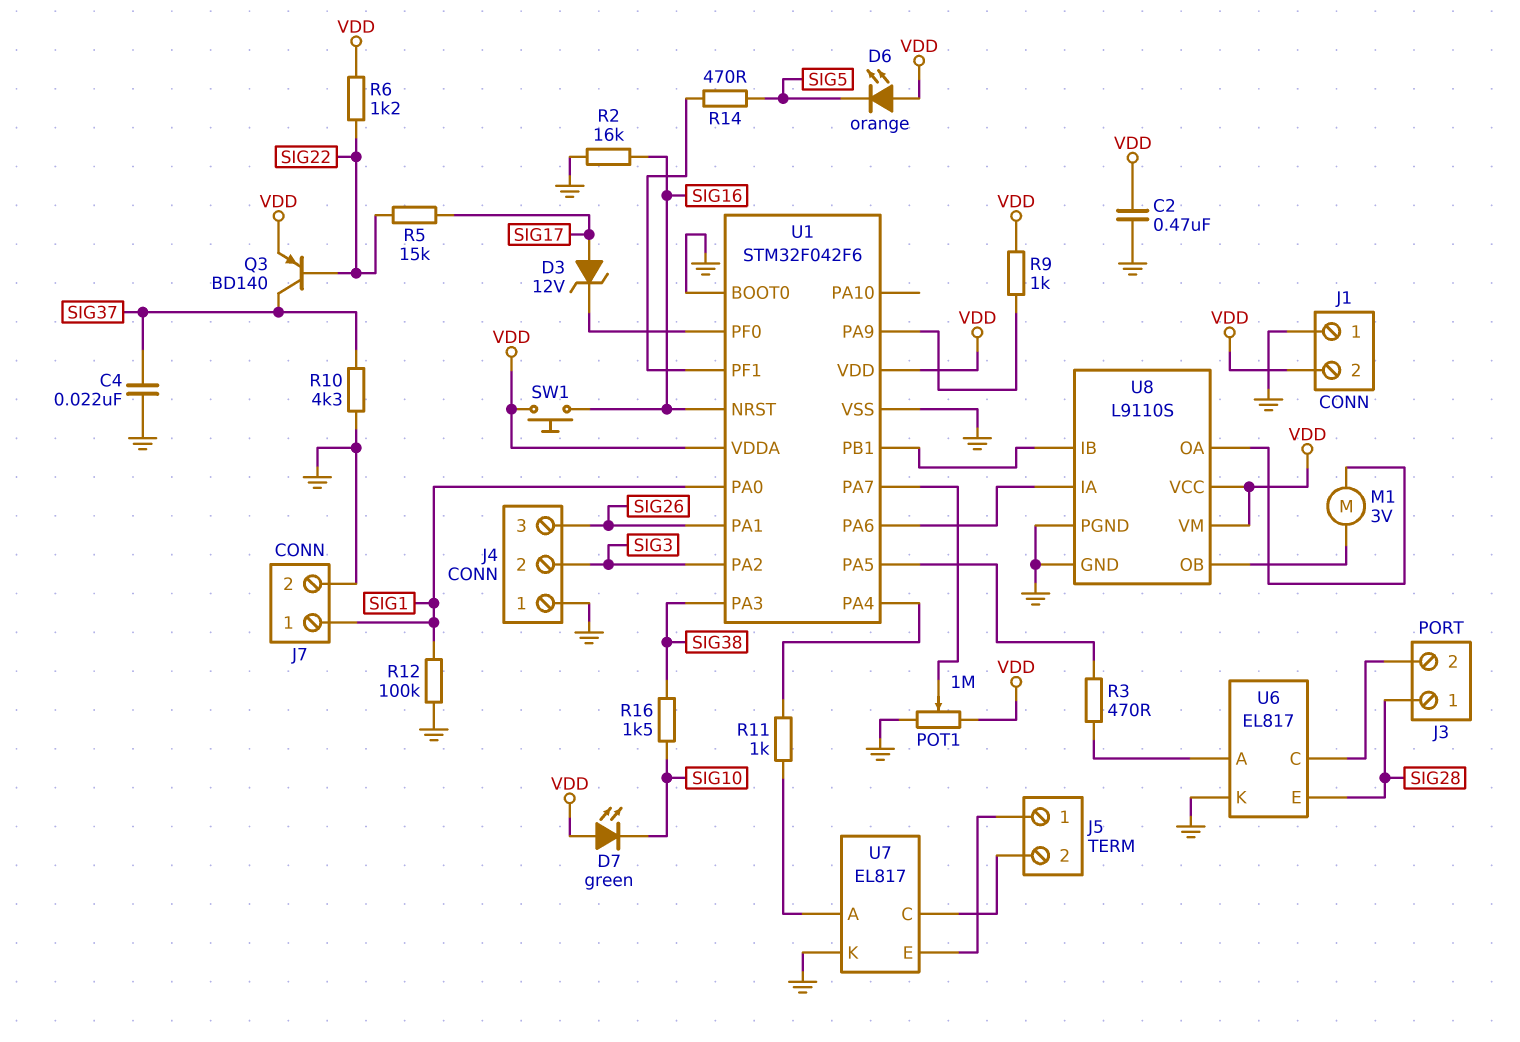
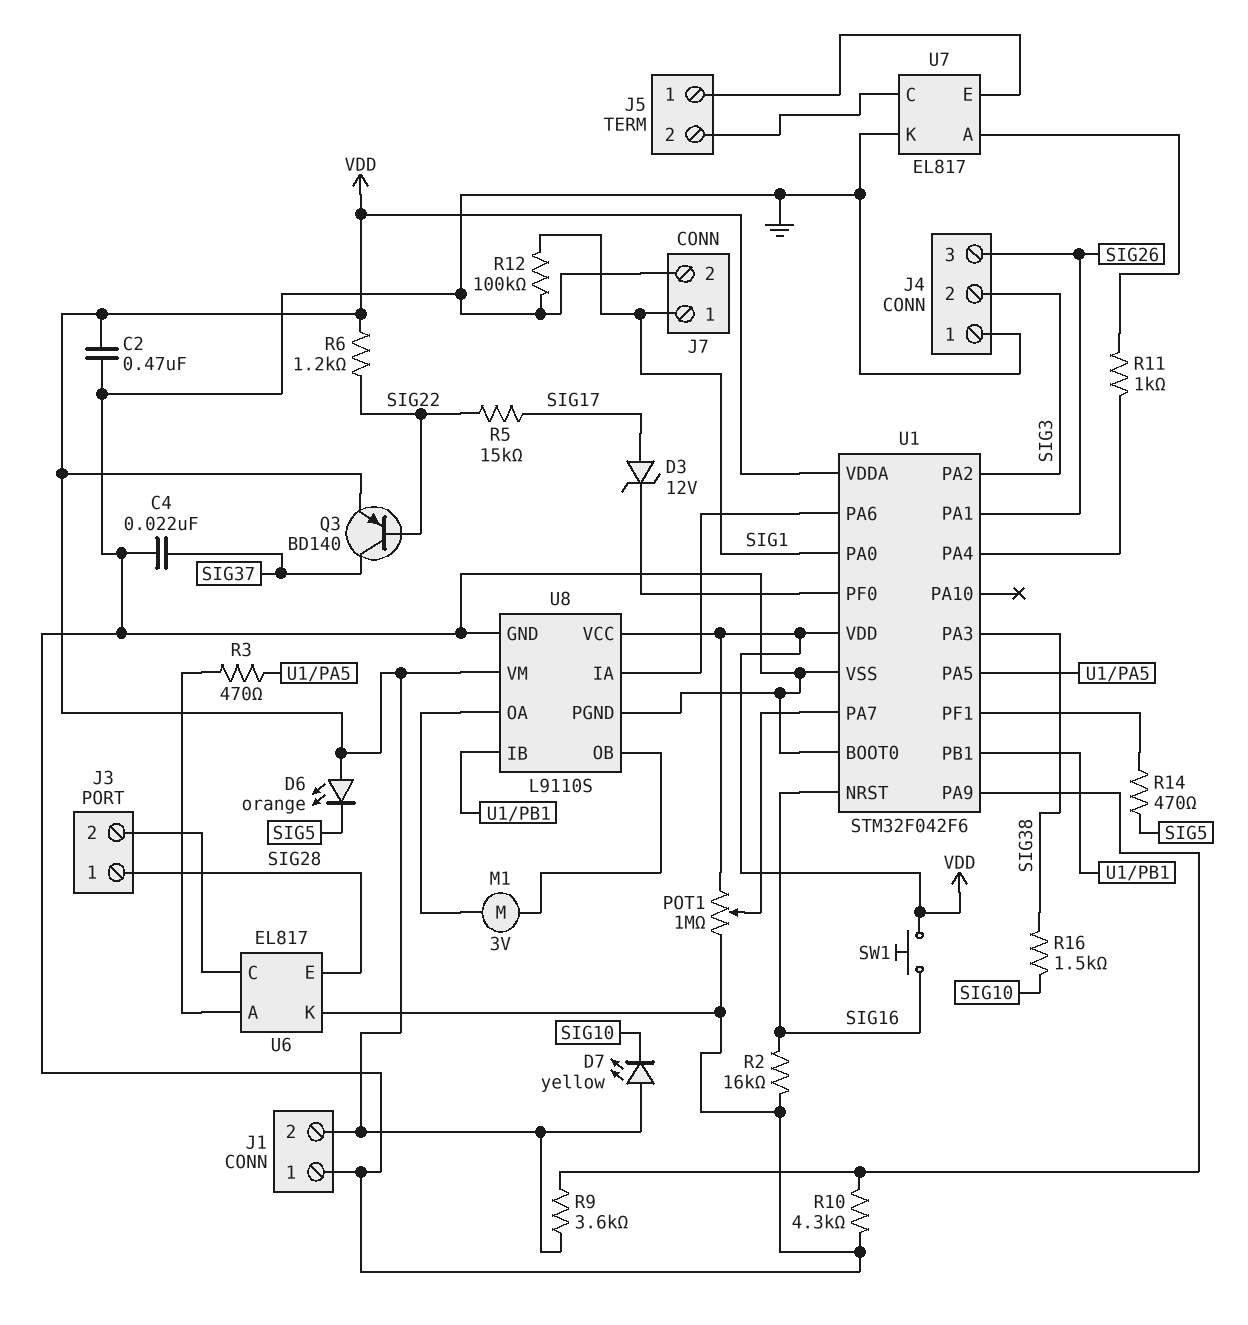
D7: LED green (A VDD, K SIG10) -> LED yellow (A VDD, K SIG10)
R9: 1k (U1/PA9, VDD) -> 3.6k (U1/PA9, VDD)
R10: 4.3k (GND, SIG37) -> 4.3k (GND, U1/PA9)

